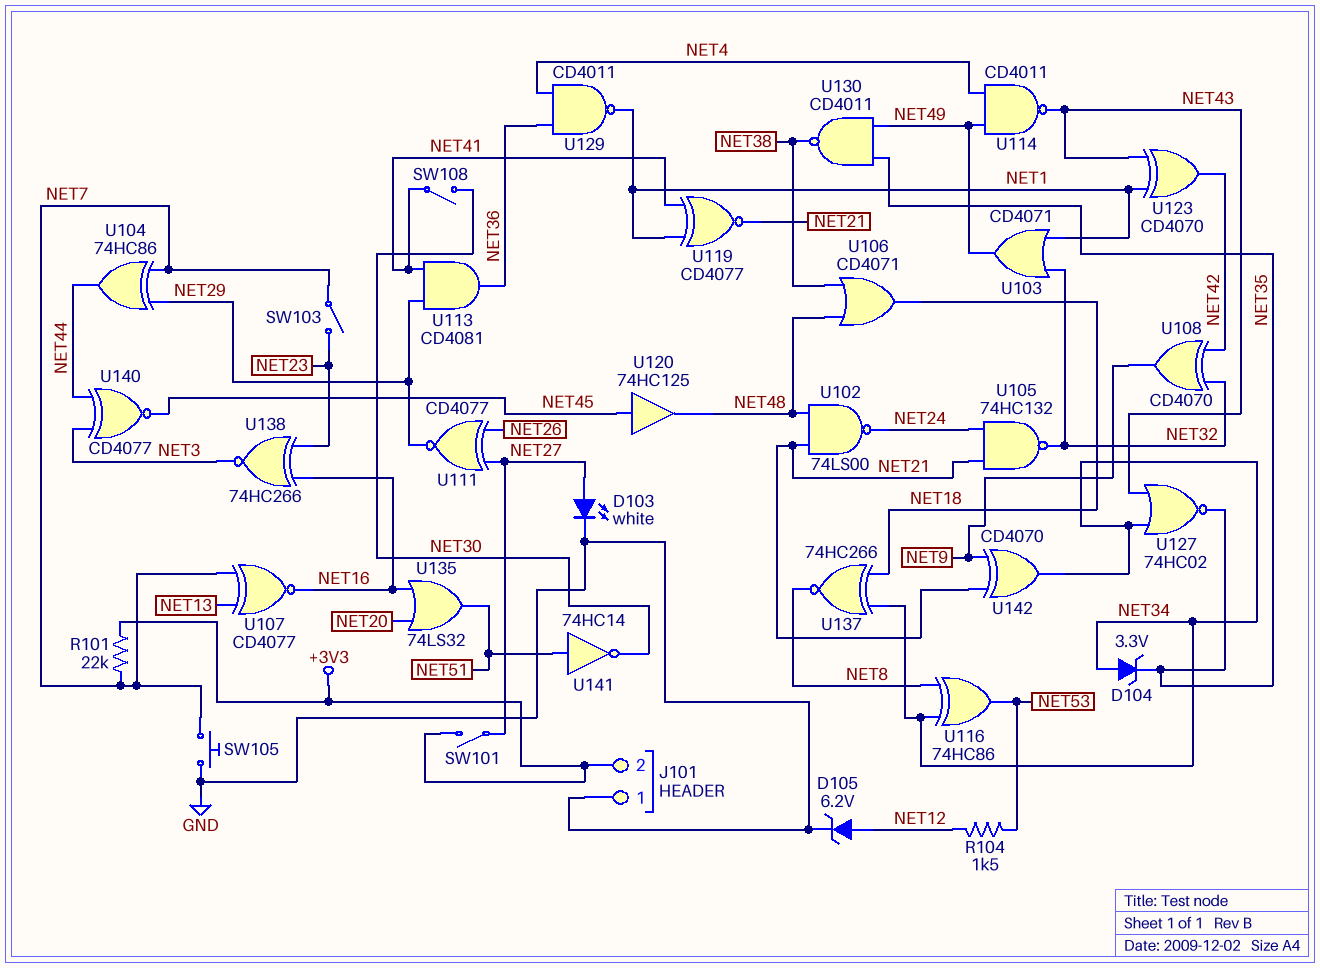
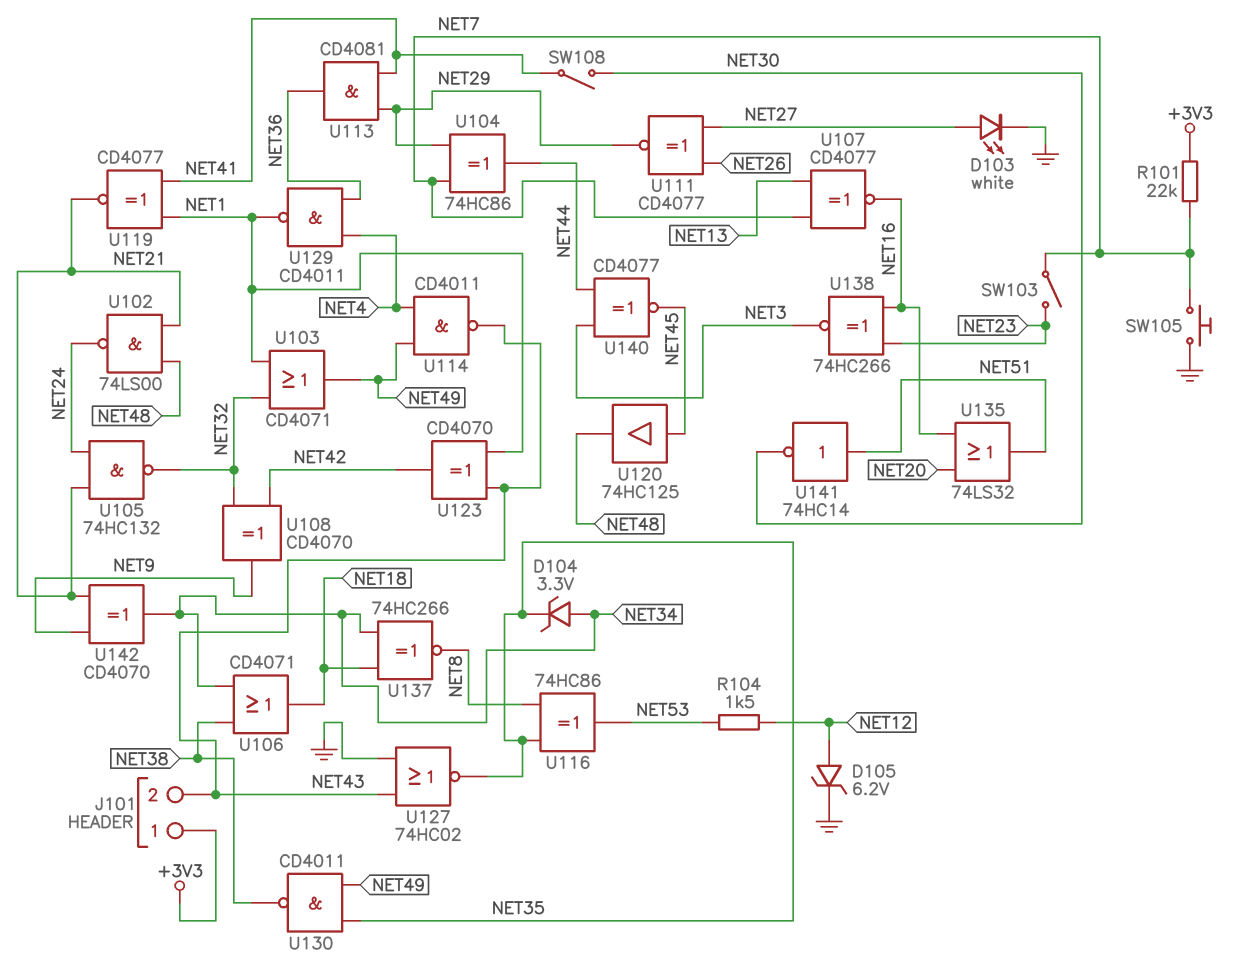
J101 pin 1: GND -> +3V3
J101 pin 2: +3V3 -> NET43
SW101: switch (+3V3, NET27) -> none
U106: OR CD4071 (in NET38, in NET48, out NET18) -> OR CD4071 (in NET34, in NET38, out NET18)
U116: XOR 74HC86 (in NET8, in NET34, out NET53) -> XOR 74HC86 (in NET8, in NET35, out NET53)
U127: NOR 74HC02 (in NET34, in NET43, out NET35) -> NOR 74HC02 (in GND, in NET43, out NET35)

